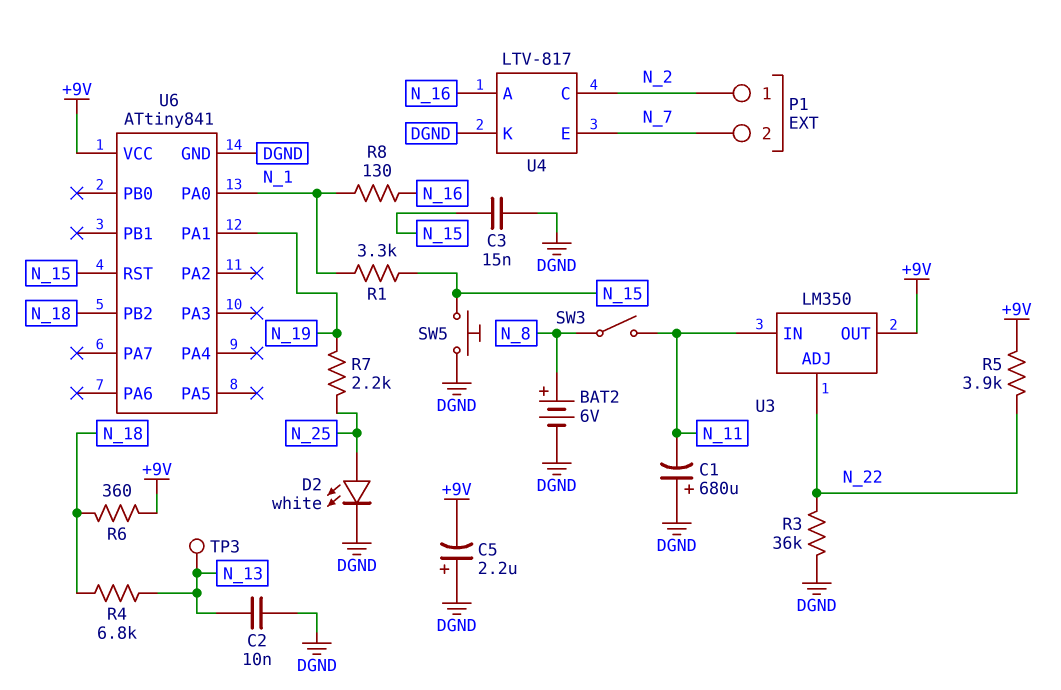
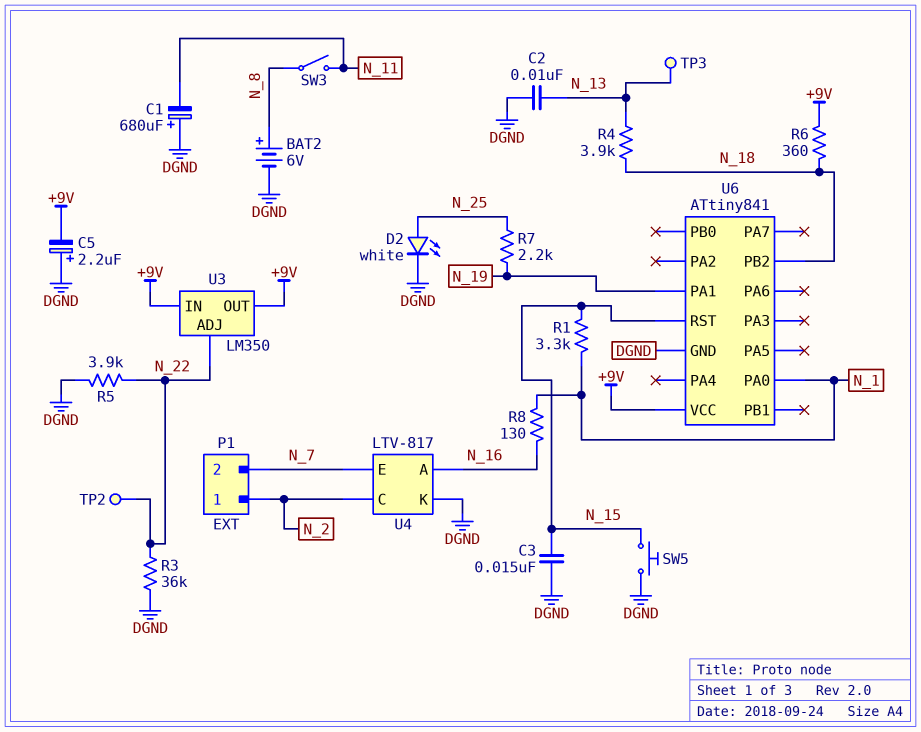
R4: 6.8k (N_13, N_18) -> 3.9k (N_13, N_18)
R5: 3.9k (+9V, N_22) -> 3.9k (DGND, N_22)
TP2: none -> test point (N_22)
U3 pin IN: N_11 -> +9V

